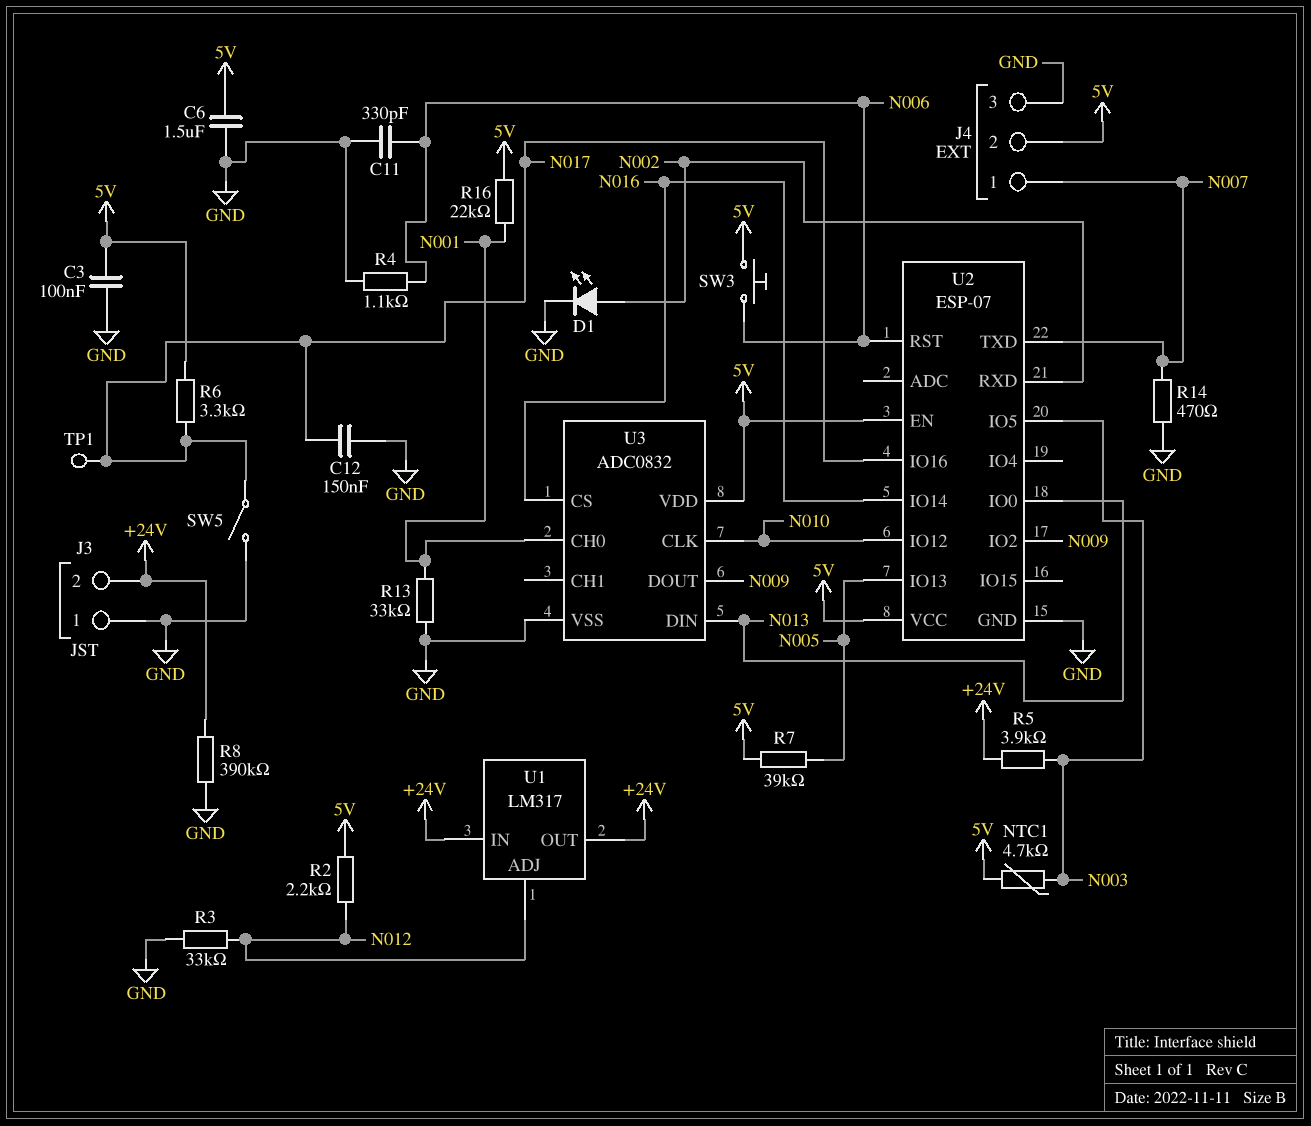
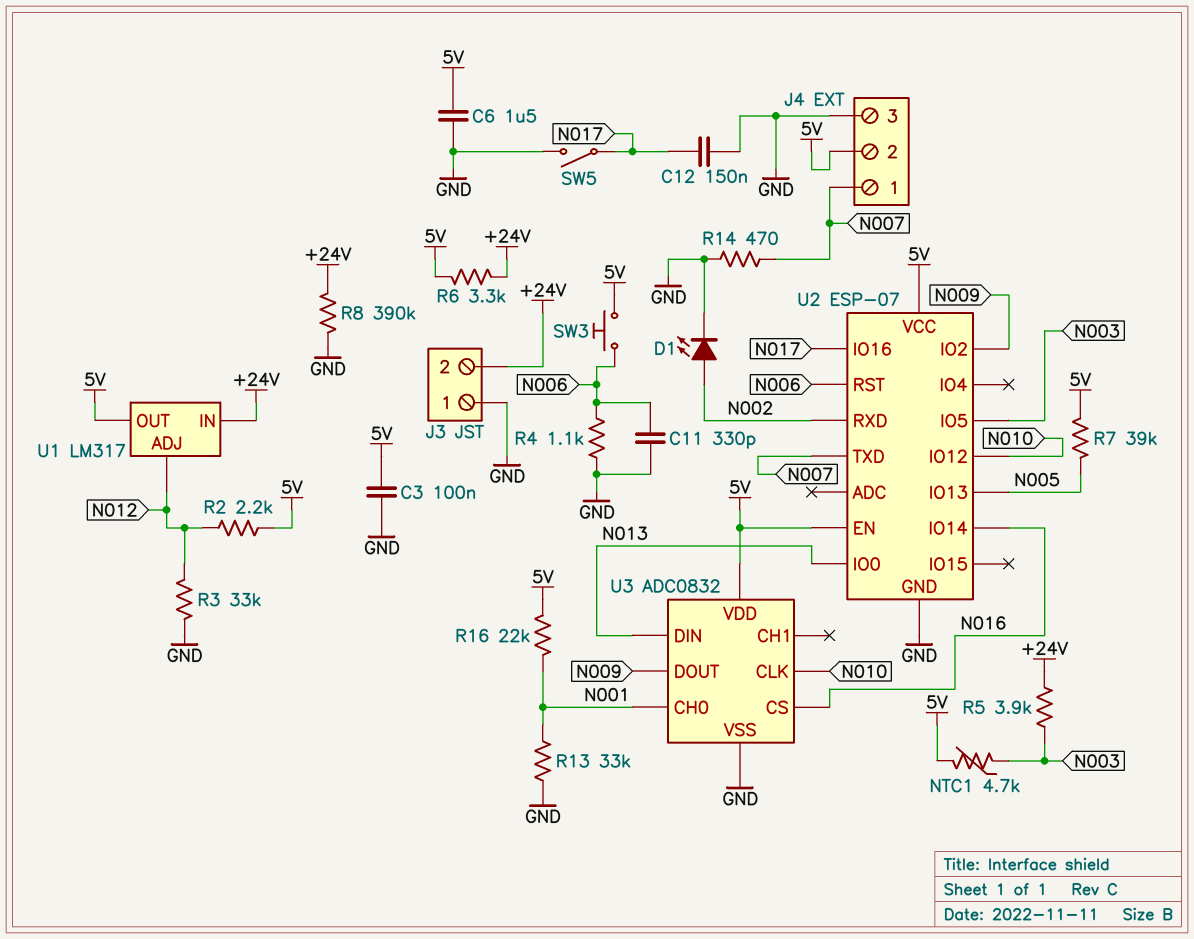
R6: 3.3k (5V, N017) -> 3.3k (+24V, 5V)
TP1: test point (N017) -> none
U1 pin OUT: +24V -> 5V

